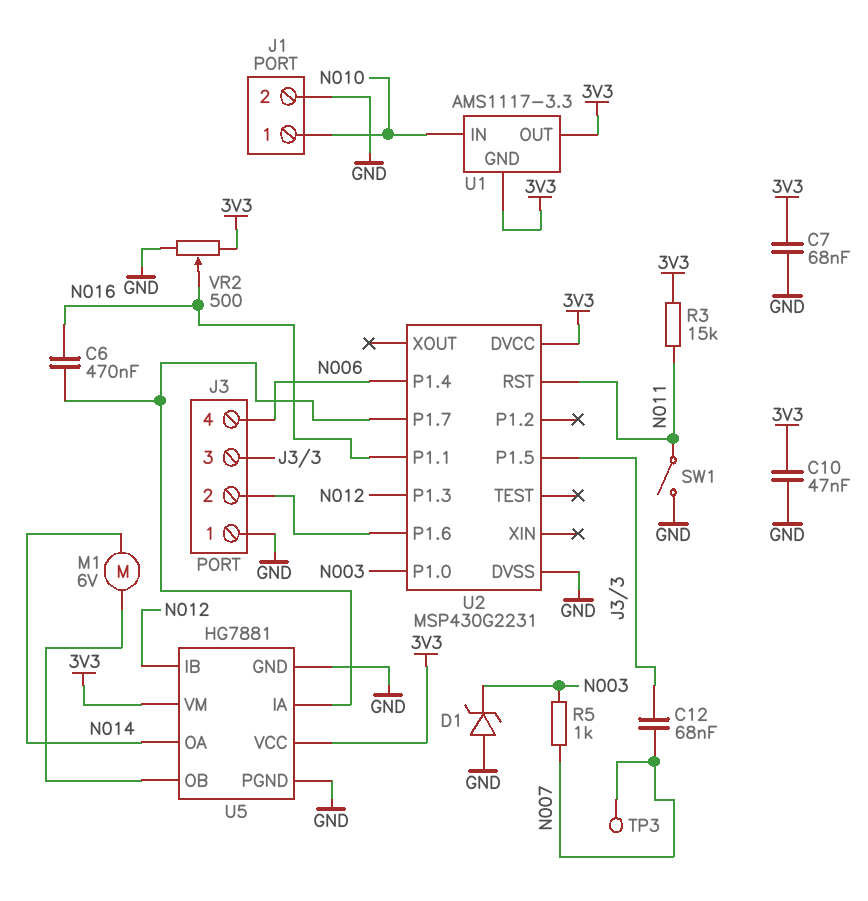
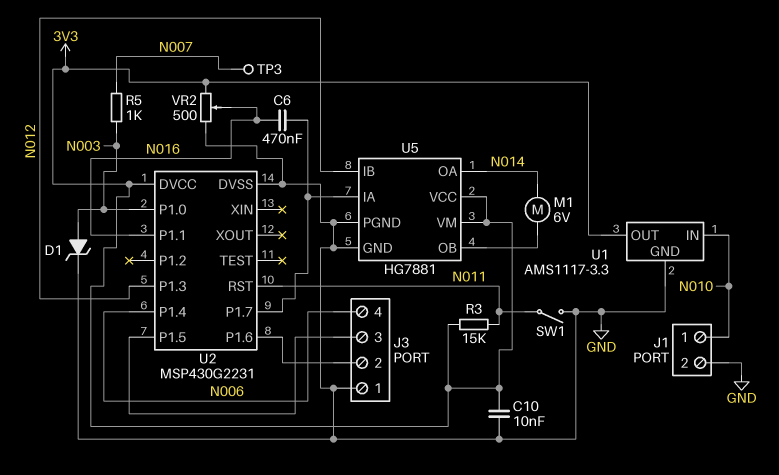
C7: 68nF (3V3, GND) -> none
C10: 47nF (3V3, GND) -> 10nF (3V3, GND)
C12: 68nF (J3/3, N007) -> none
D1: zener (A GND, K N003) -> zener (A N003, K GND)
U1 pin GND: 3V3 -> GND

